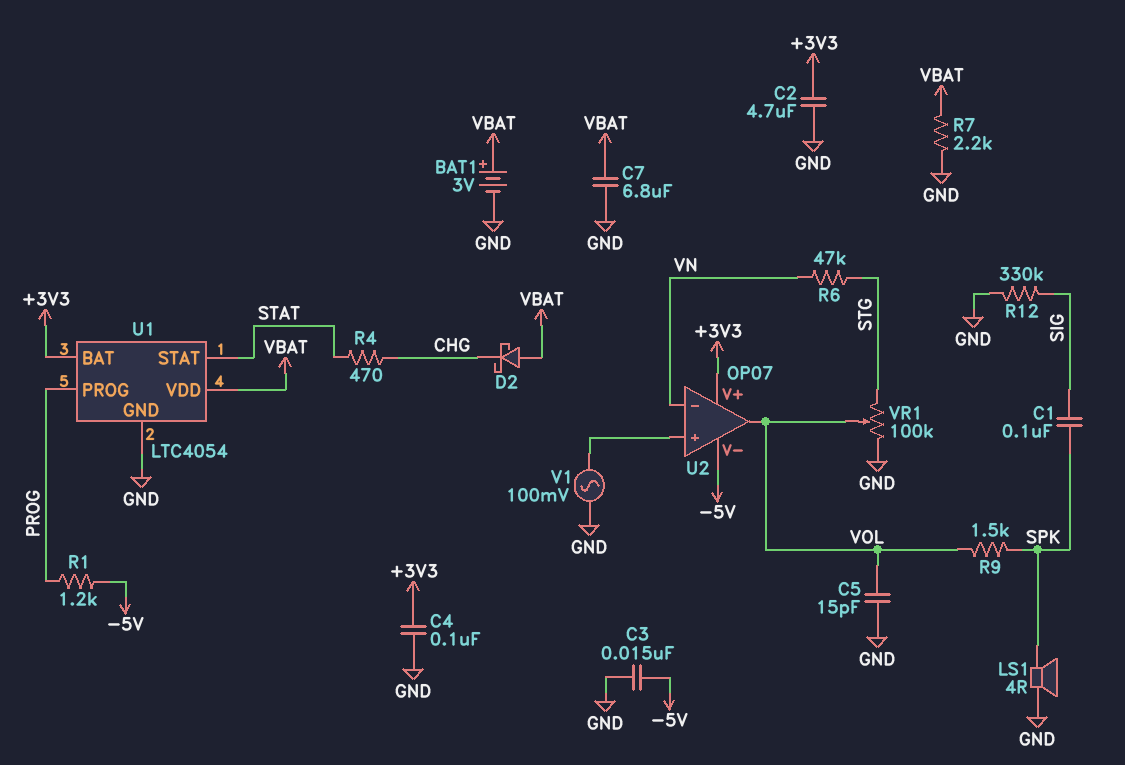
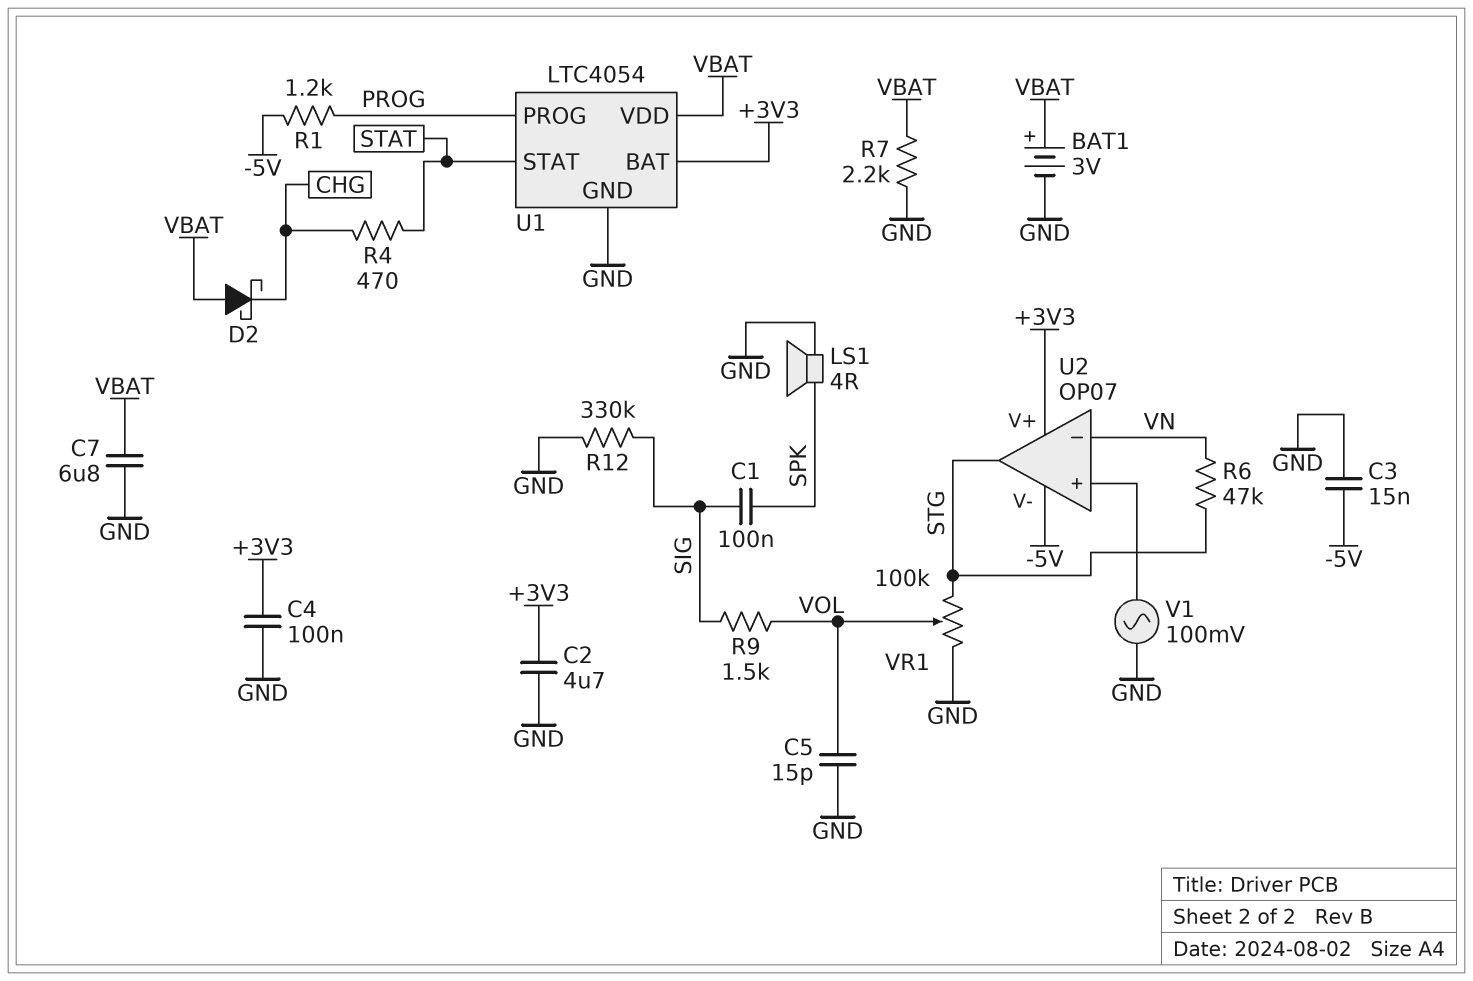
R9: 1.5k (SPK, VOL) -> 1.5k (SIG, VOL)
U2 pin out: VOL -> STG

